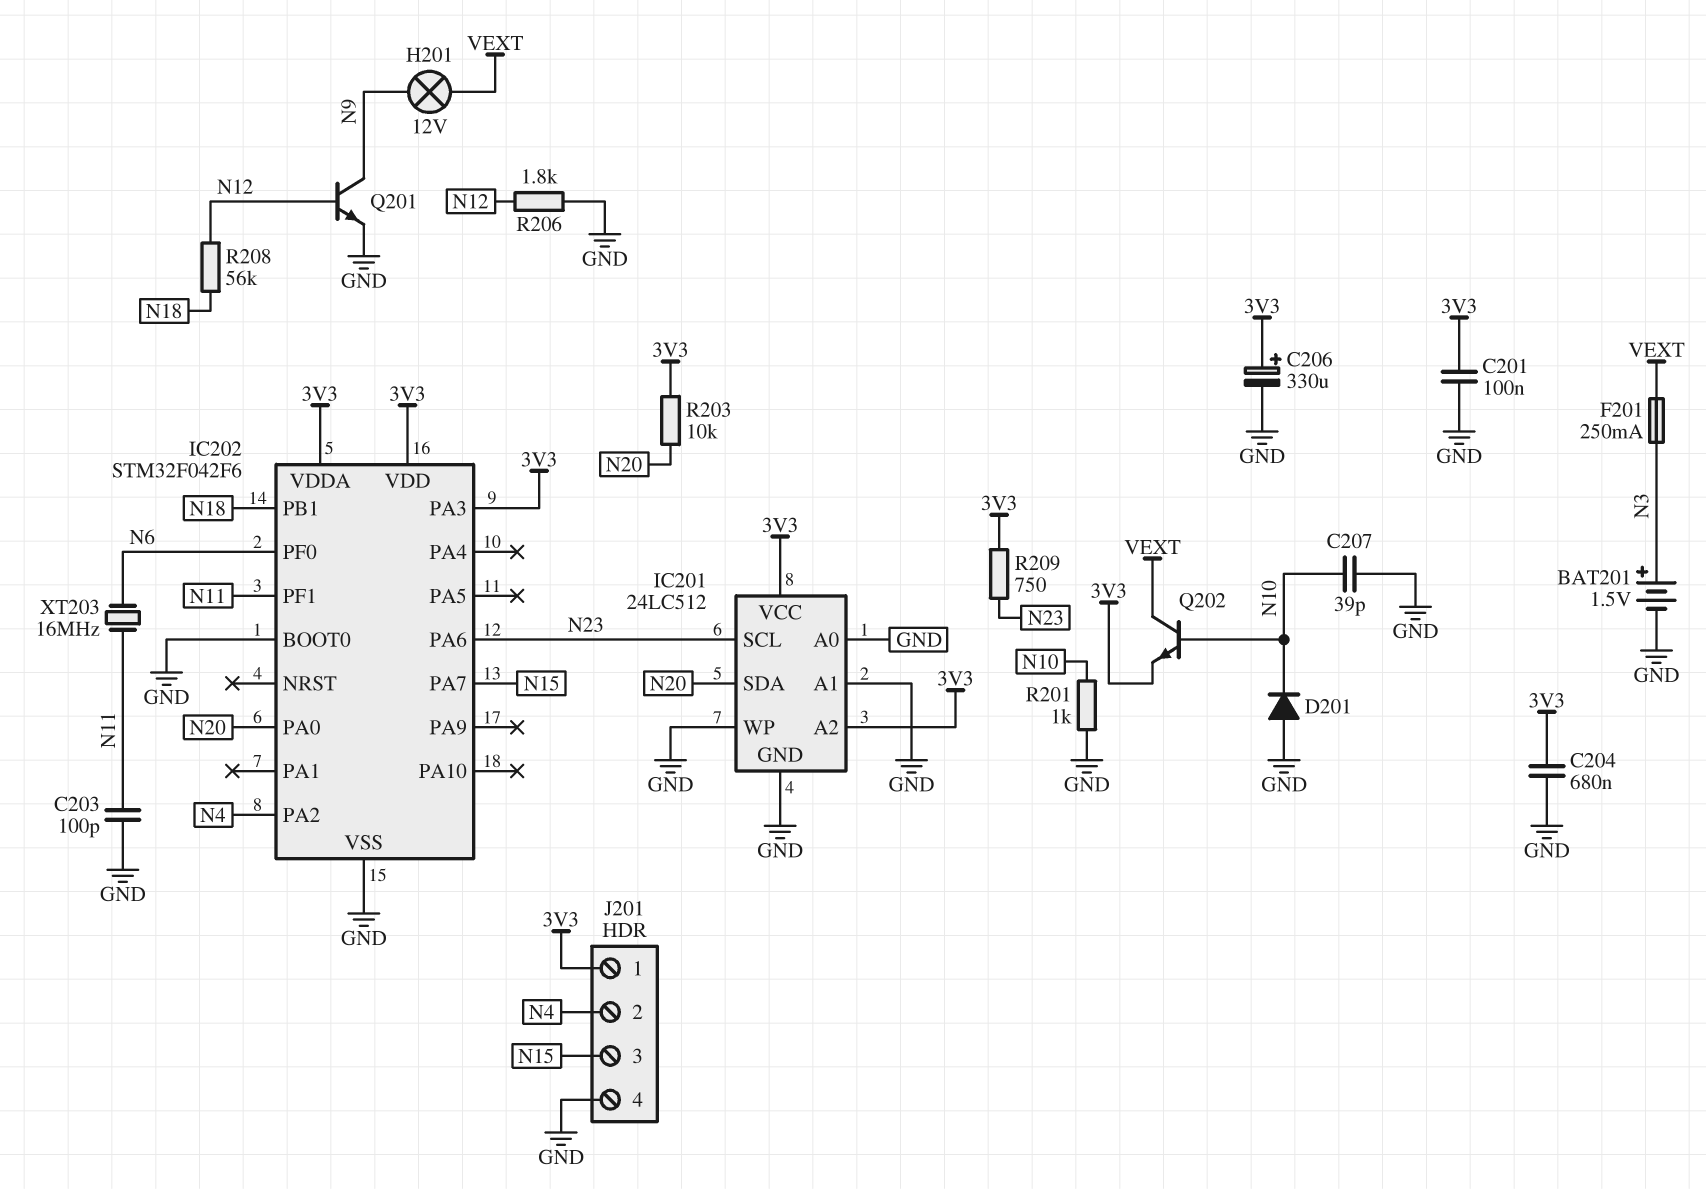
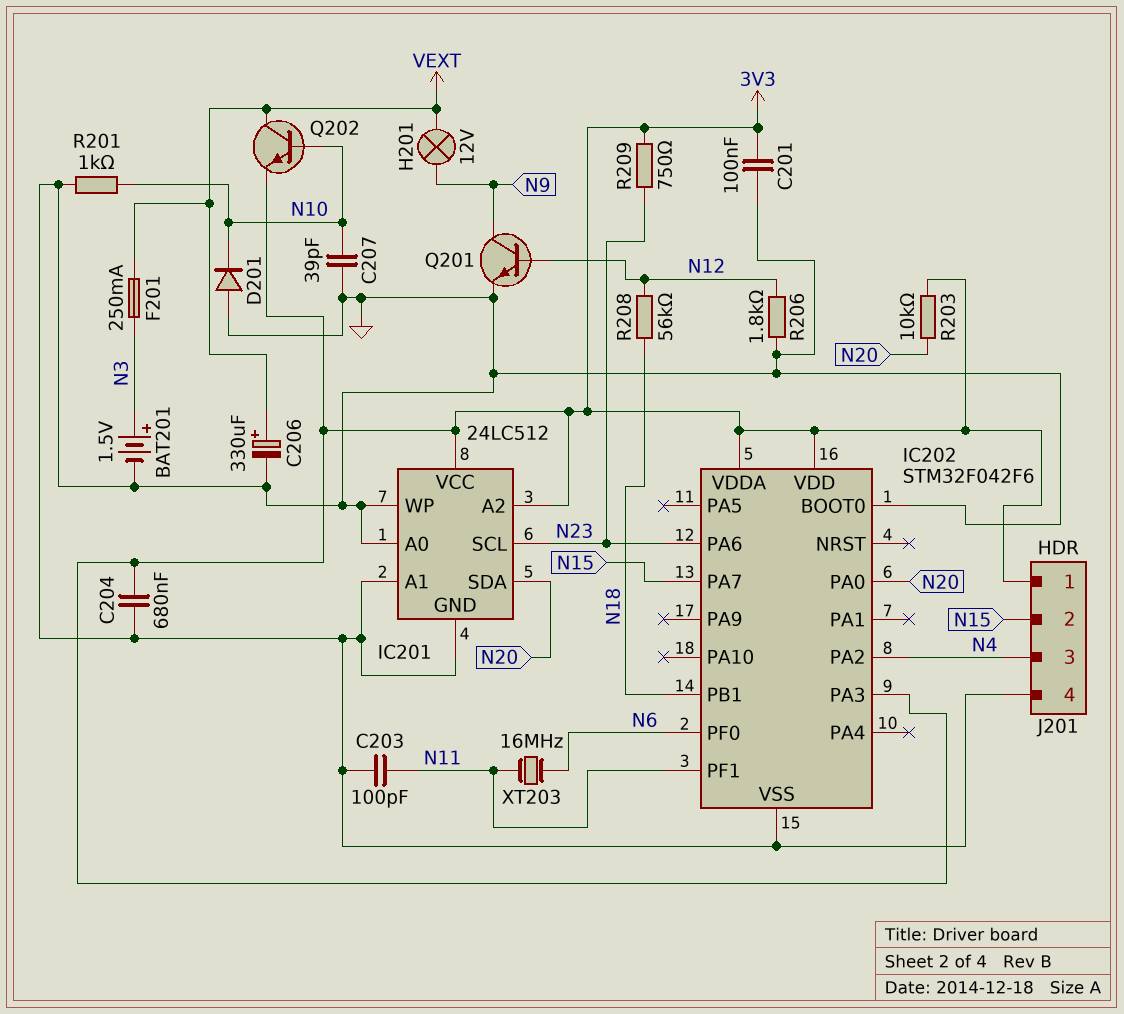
C206: 330uF (plus 3V3, minus GND) -> 330uF (plus VEXT, minus GND)
J201 pin 2: N4 -> N15
J201 pin 3: N15 -> N4

